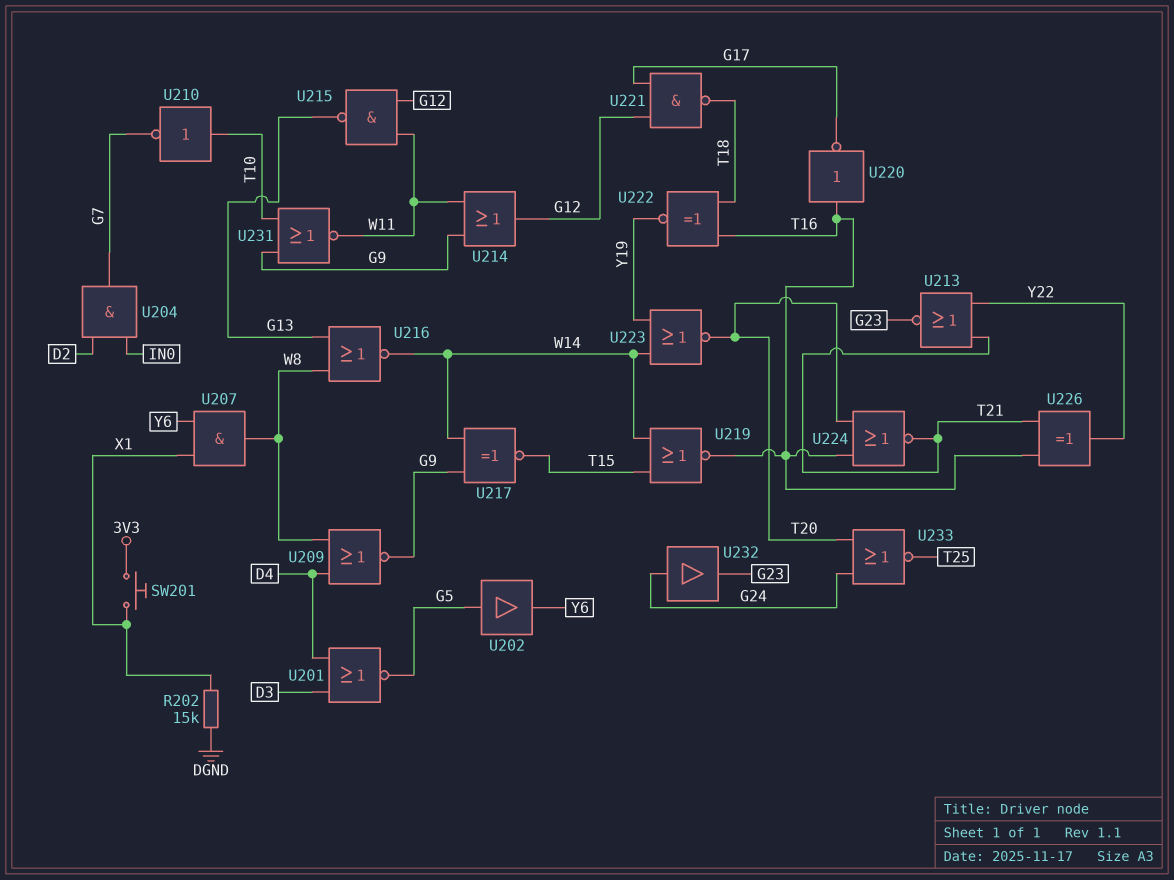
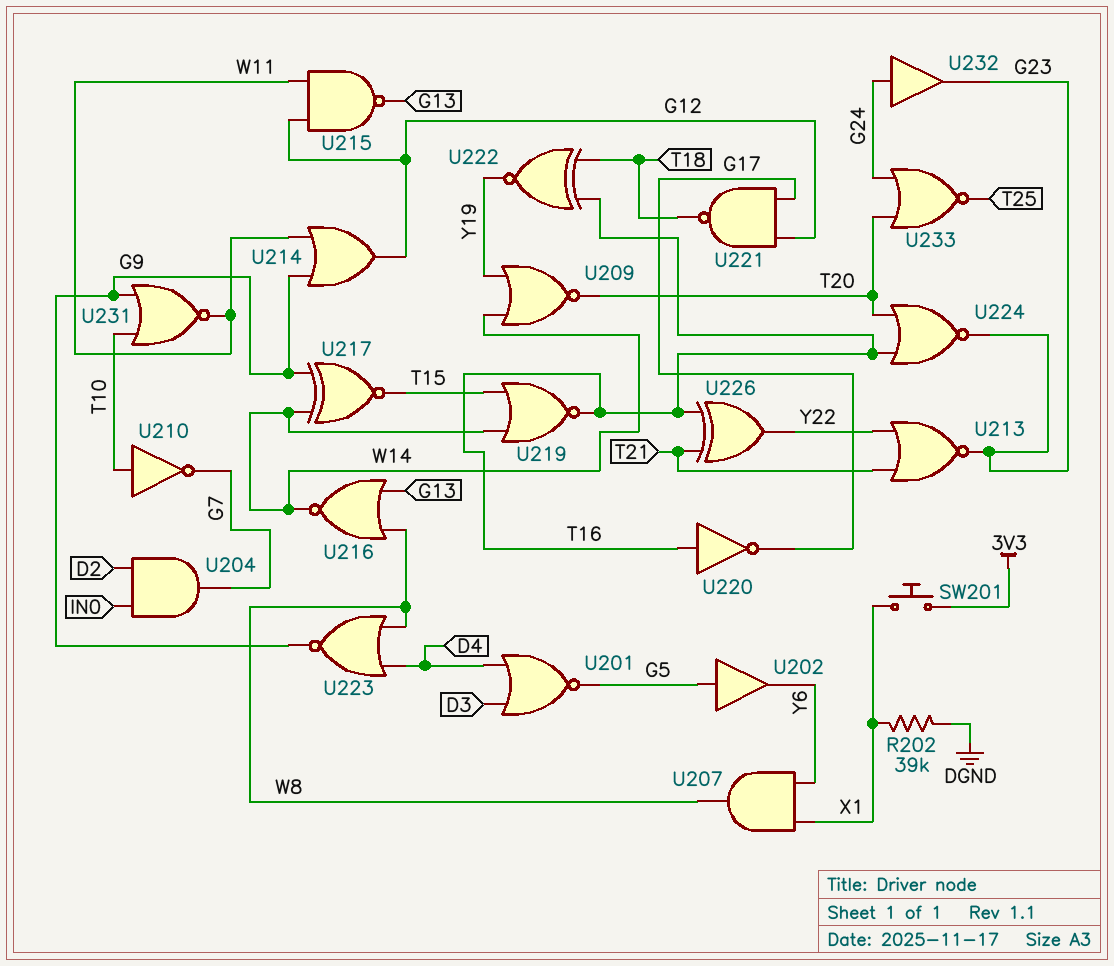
R202: 15k (DGND, X1) -> 39k (DGND, X1)
U209: NOR (in D4, in W8, out G9) -> NOR (in W14, in Y19, out T20)
U223: NOR (in W14, in Y19, out T20) -> NOR (in D4, in W8, out G9)
U224: NOR (in T16, in T20, out T21) -> NOR (in T16, in T20, out G23)

